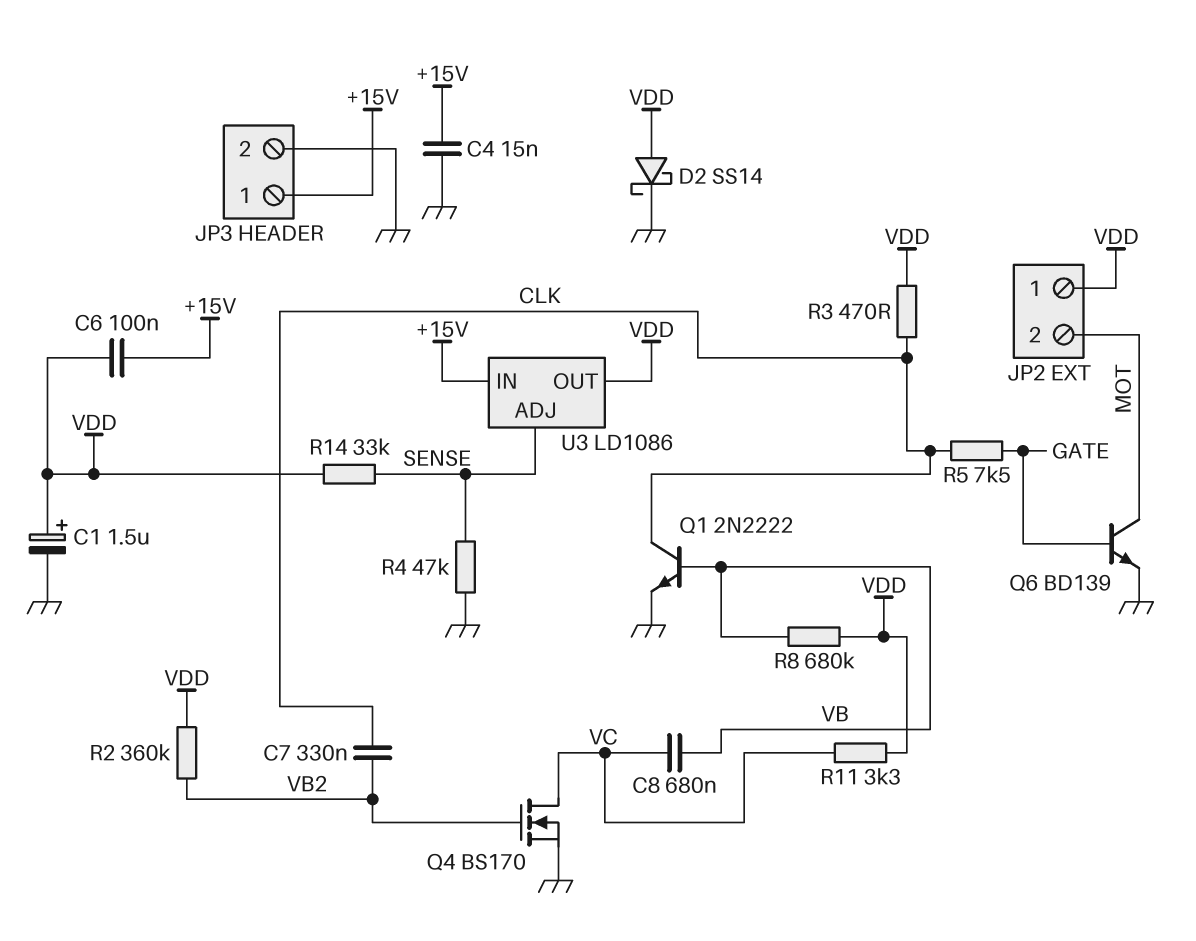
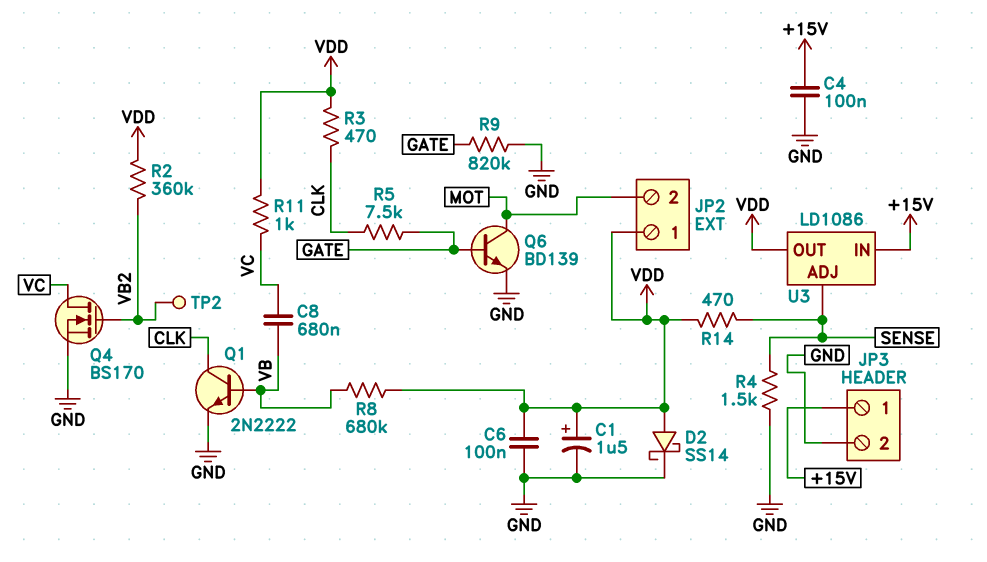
C4: 15nF (+15V, GND) -> 100nF (+15V, GND)
C6: 100nF (+15V, VDD) -> 100nF (GND, VDD)
C7: 330nF (CLK, VB2) -> none
R4: 47k (GND, SENSE) -> 1.5k (GND, SENSE)
R9: none -> 820k (GATE, GND)
R11: 3.3k (VC, VDD) -> 1k (VC, VDD)
R14: 33k (SENSE, VDD) -> 470 (SENSE, VDD)
TP2: none -> test point (VB2)

